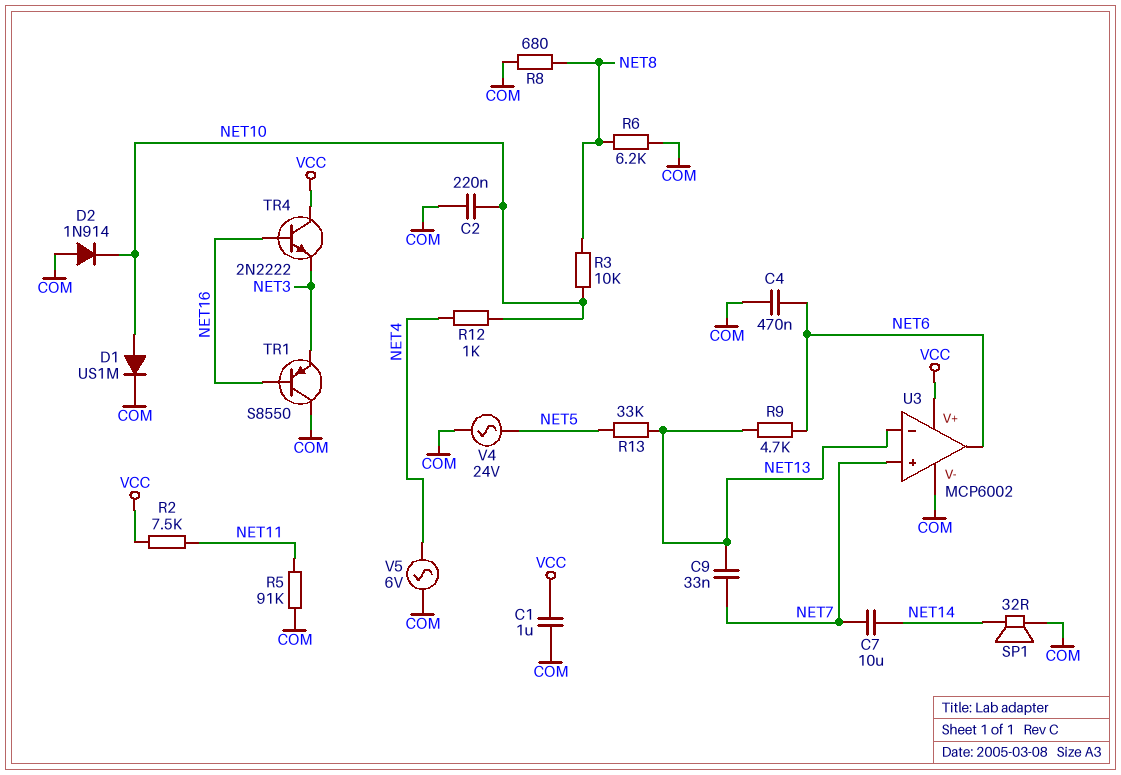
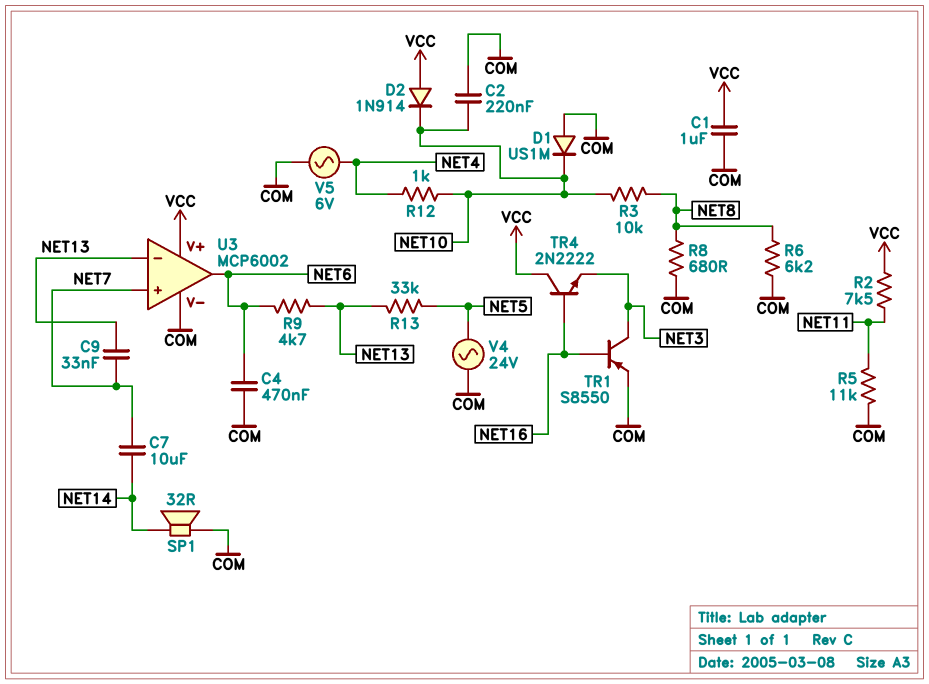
D1: diode US1M (A NET10, K COM) -> diode US1M (A COM, K NET10)
D2: diode 1N914 (A COM, K NET10) -> diode 1N914 (A VCC, K NET10)
R5: 91k (COM, NET11) -> 11k (COM, NET11)
TR1: PNP S8550 (B NET16, C COM, E NET3) -> PNP S8550 (B NET16, C NET3, E COM)

